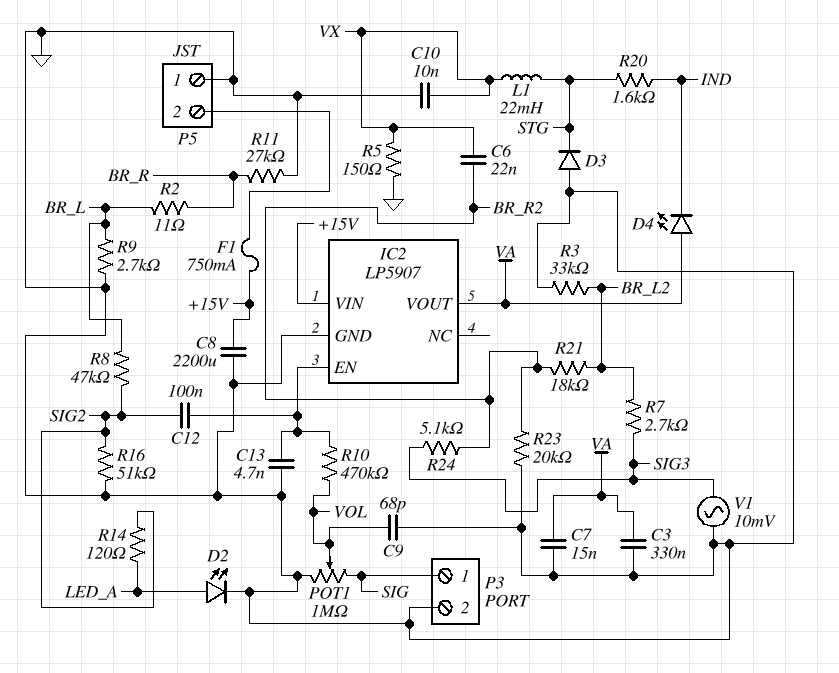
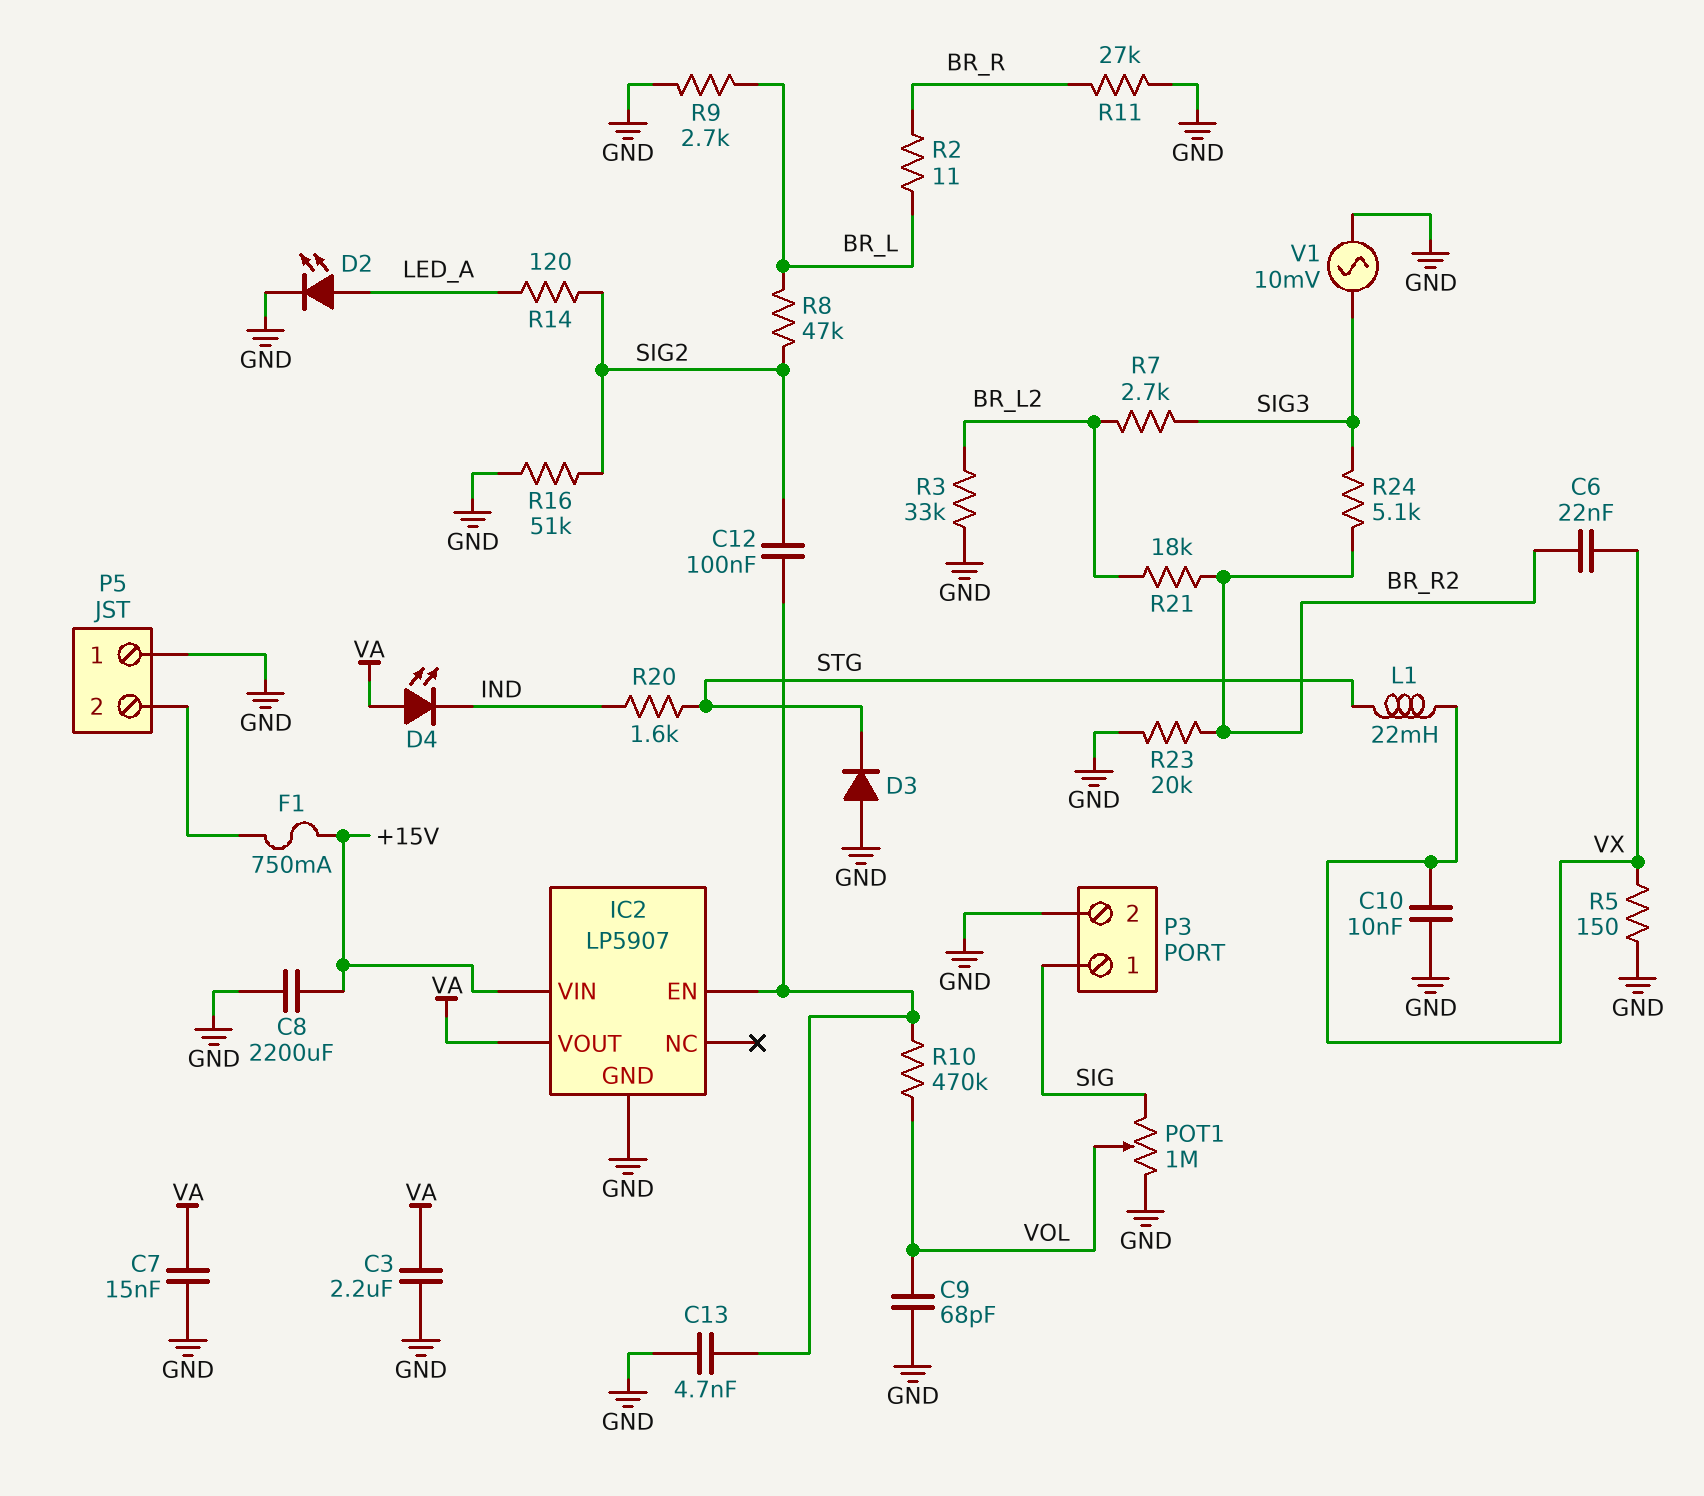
C3: 330nF (GND, VA) -> 2.2uF (GND, VA)

